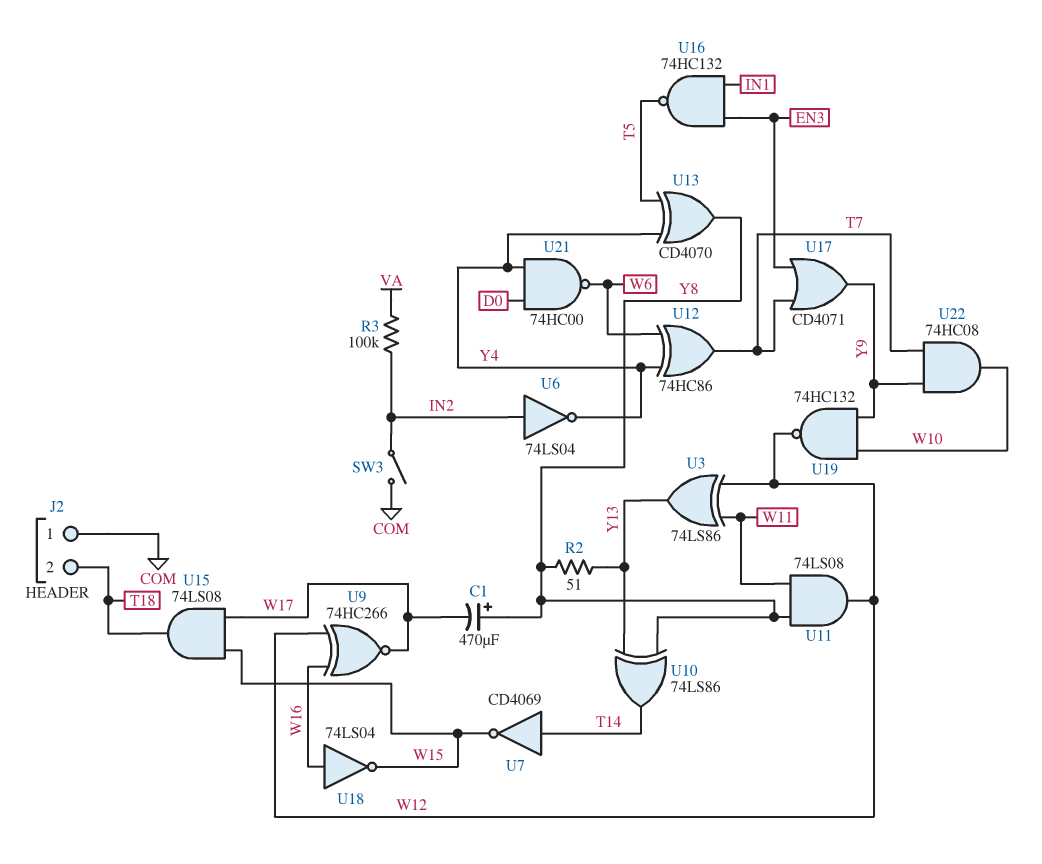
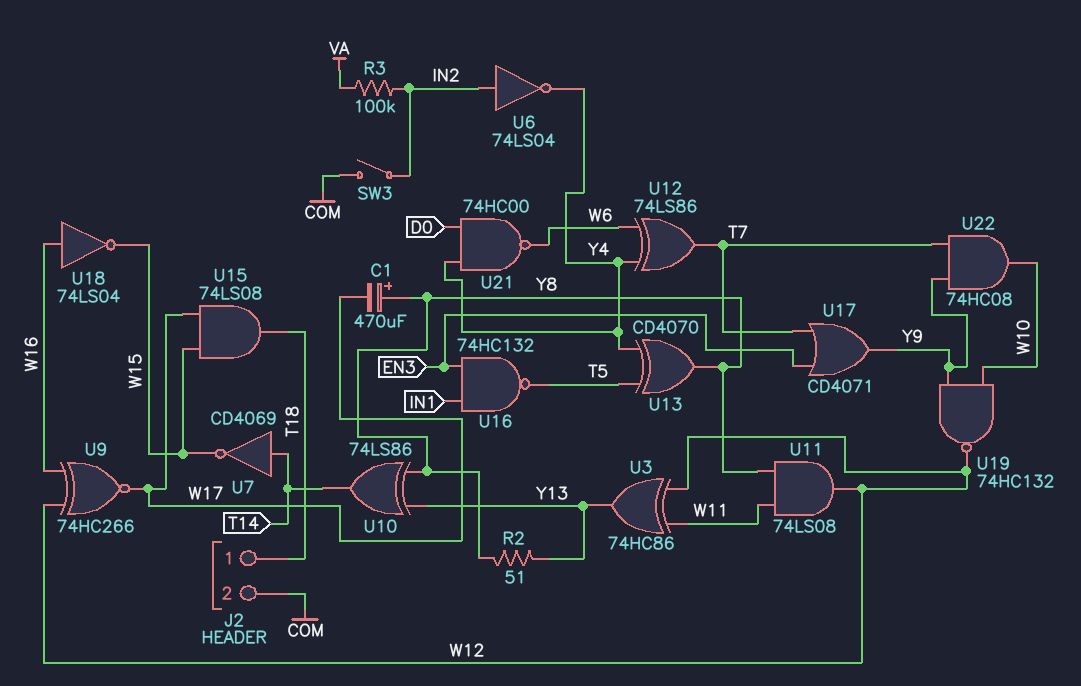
J2 pin 1: COM -> T18
J2 pin 2: T18 -> COM
U3: XOR 74LS86 (in W11, in W12, out Y13) -> XOR 74HC86 (in W11, in W12, out Y13)
U12: XOR 74HC86 (in W6, in Y4, out T7) -> XOR 74LS86 (in W6, in Y4, out T7)

